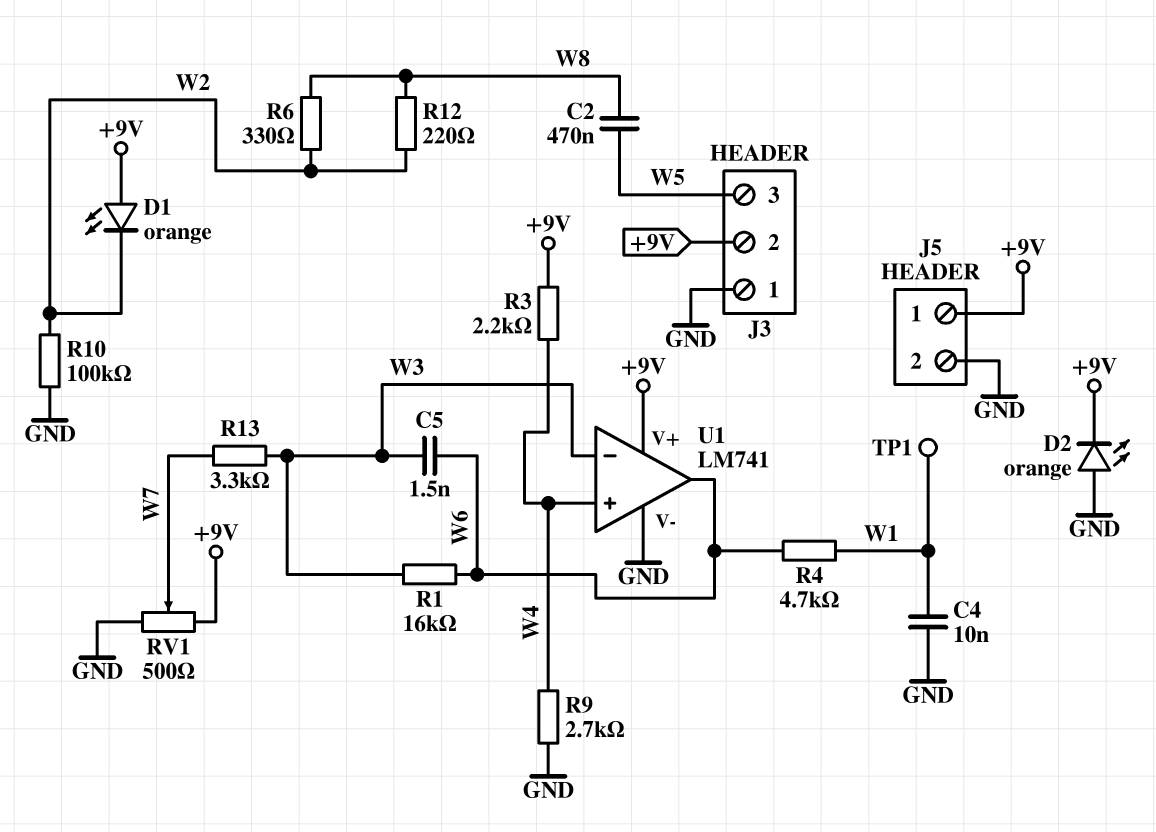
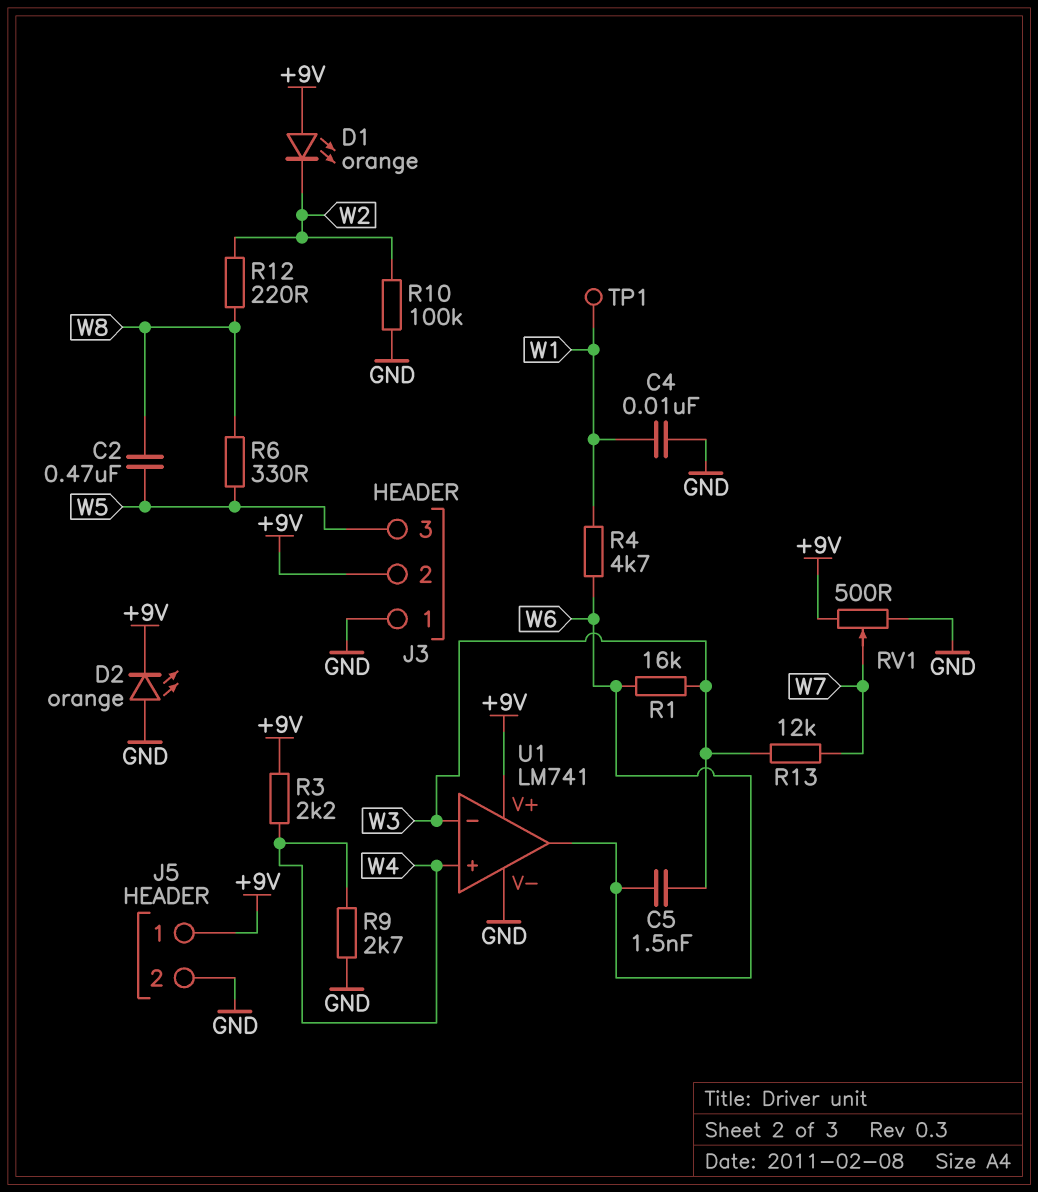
R6: 330 (W2, W8) -> 330 (W5, W8)
R13: 3.3k (W3, W7) -> 12k (W3, W7)

